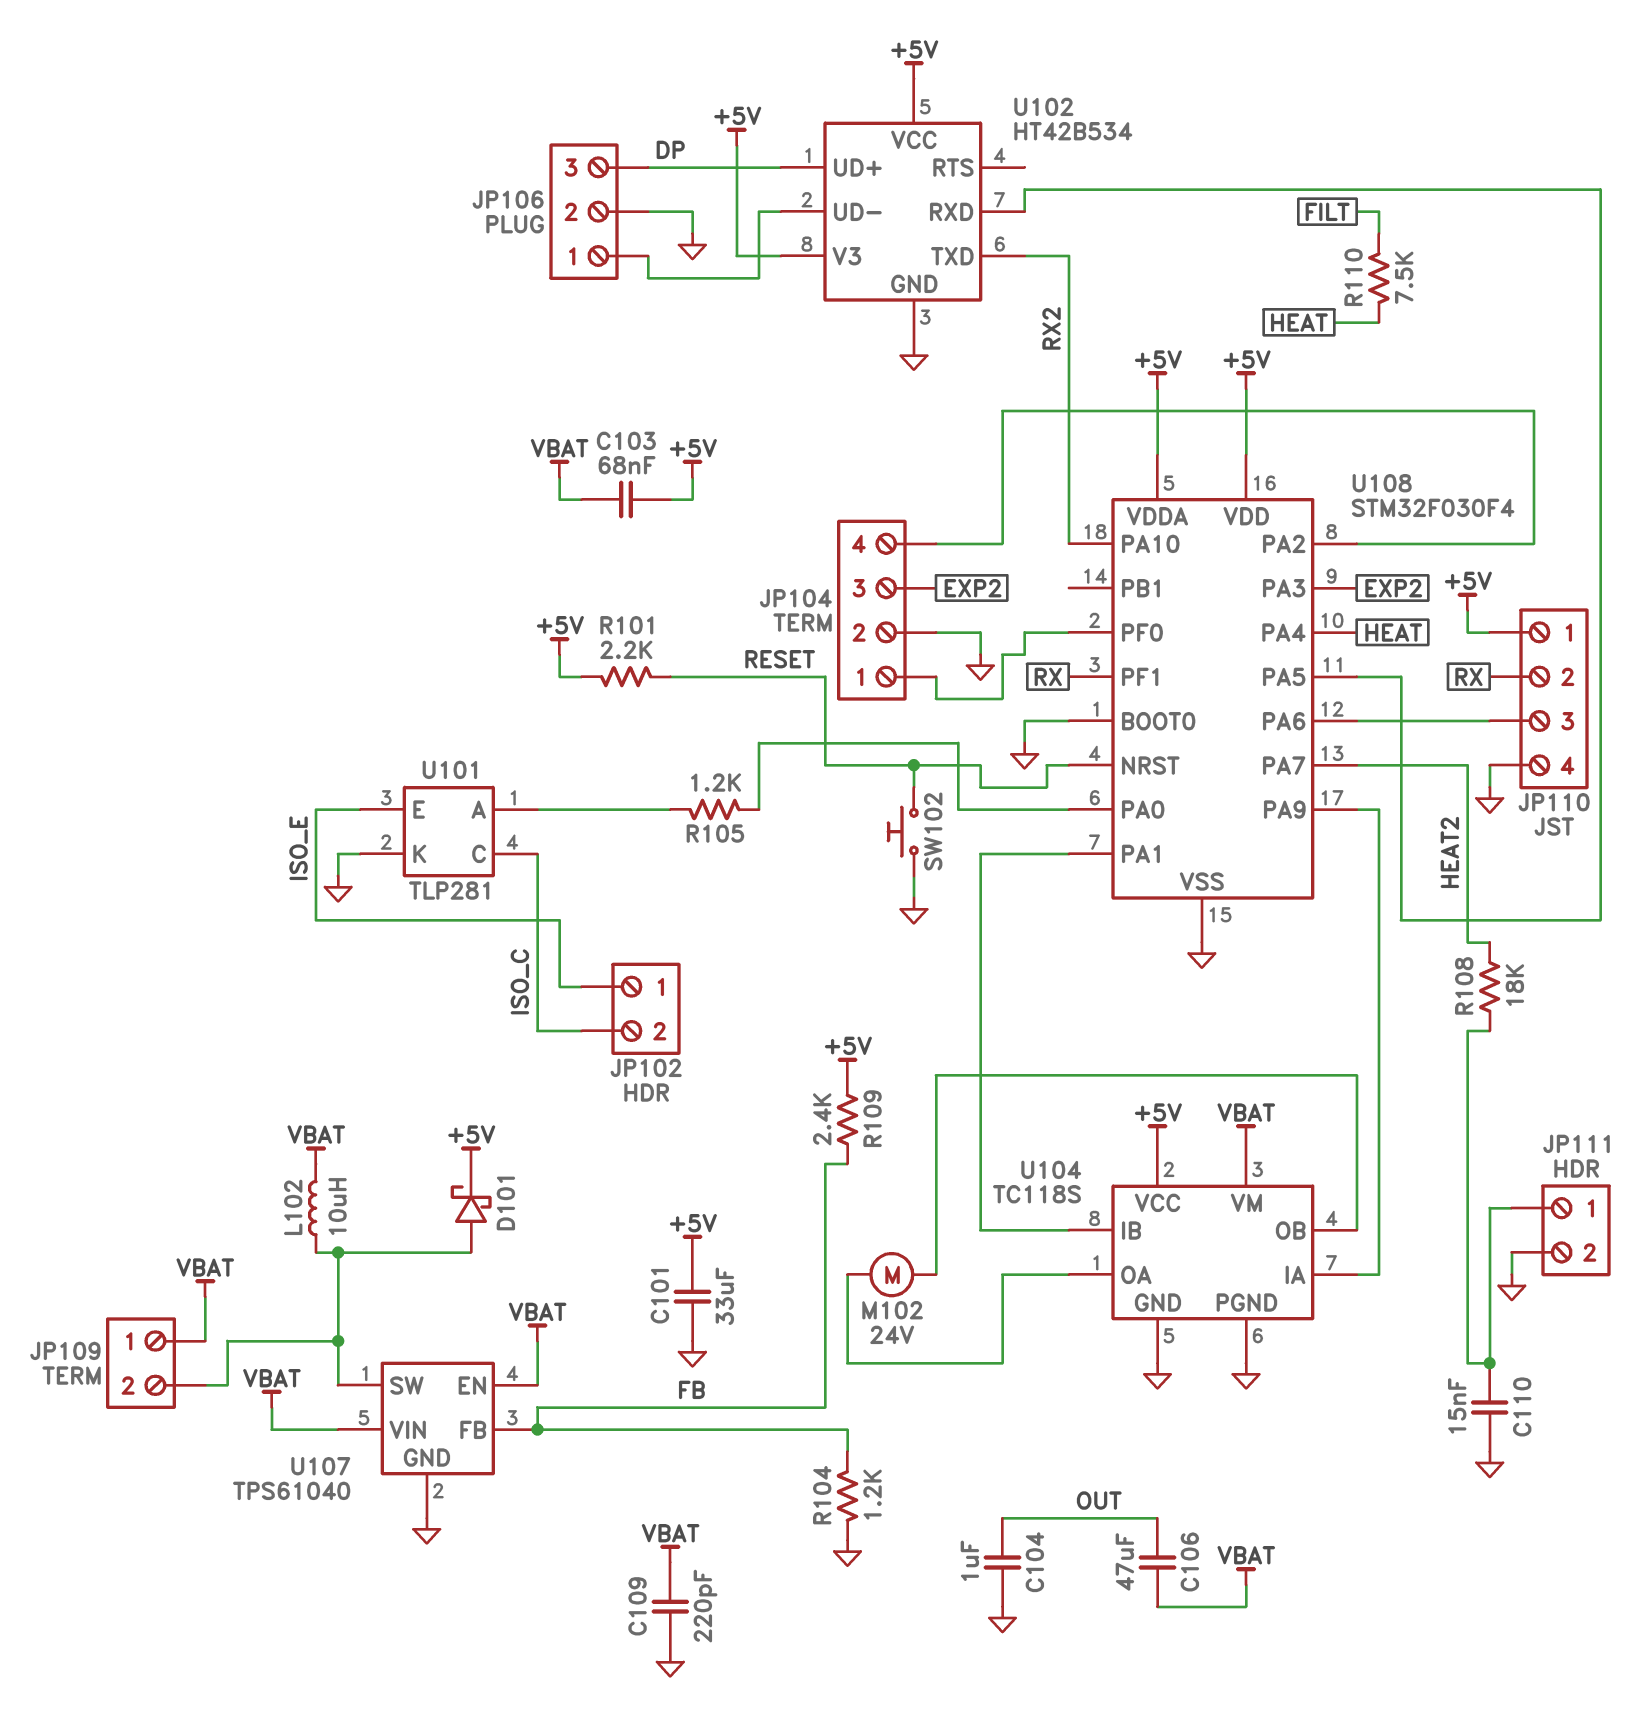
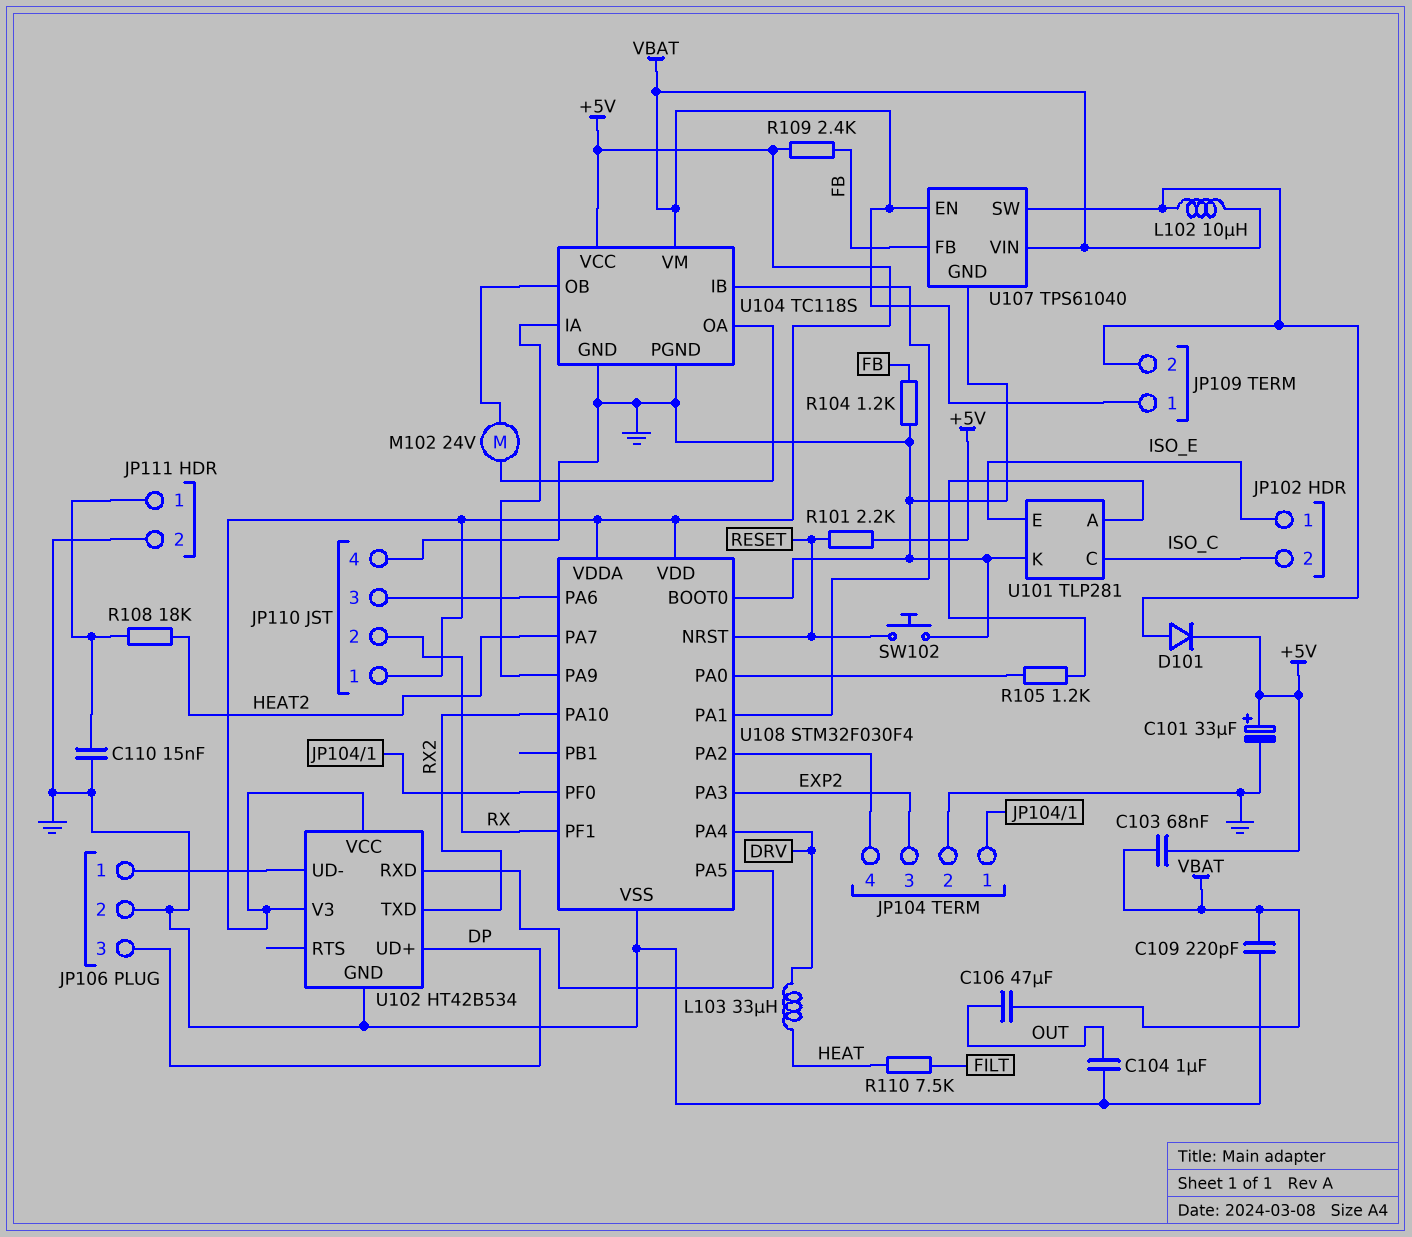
C101: 33uF (+5V, GND) -> 33uF (plus +5V, minus GND)
D101: schottky (A JP109/2, K +5V) -> diode (A JP109/2, K +5V)
L103: none -> 33uH (DRV, HEAT)
U108 pin PA4: HEAT -> DRV

